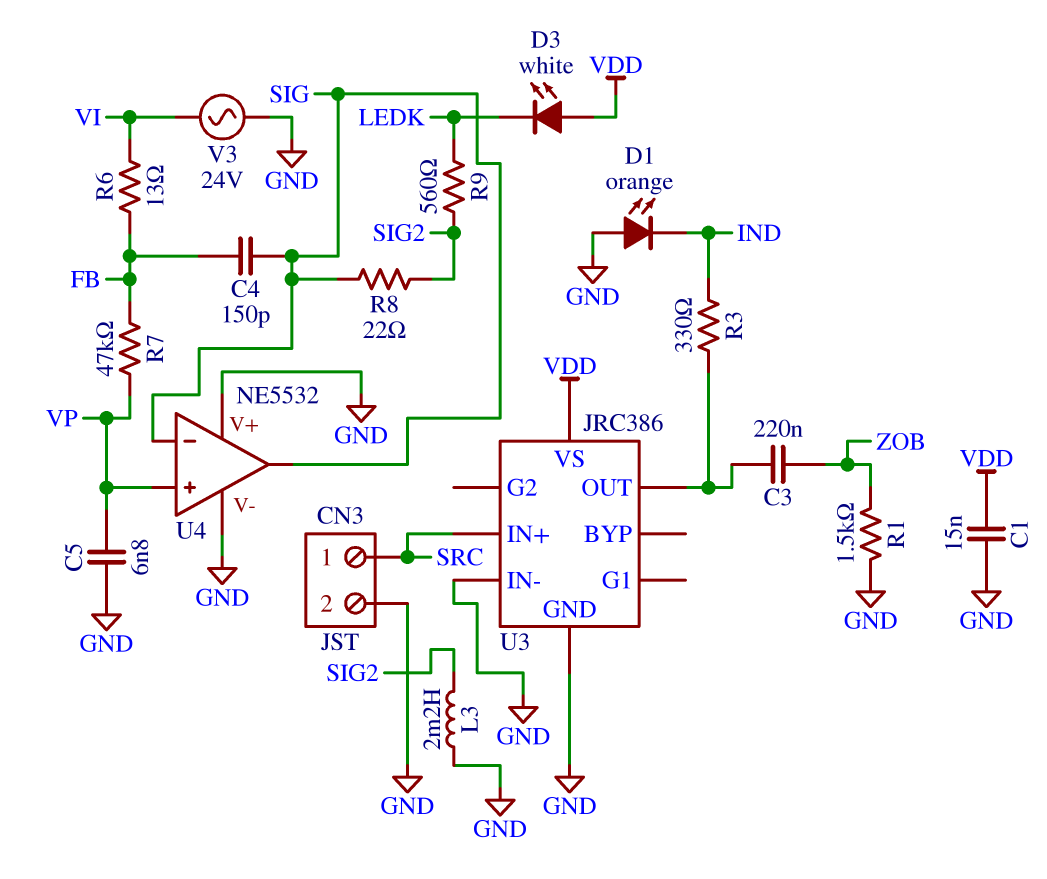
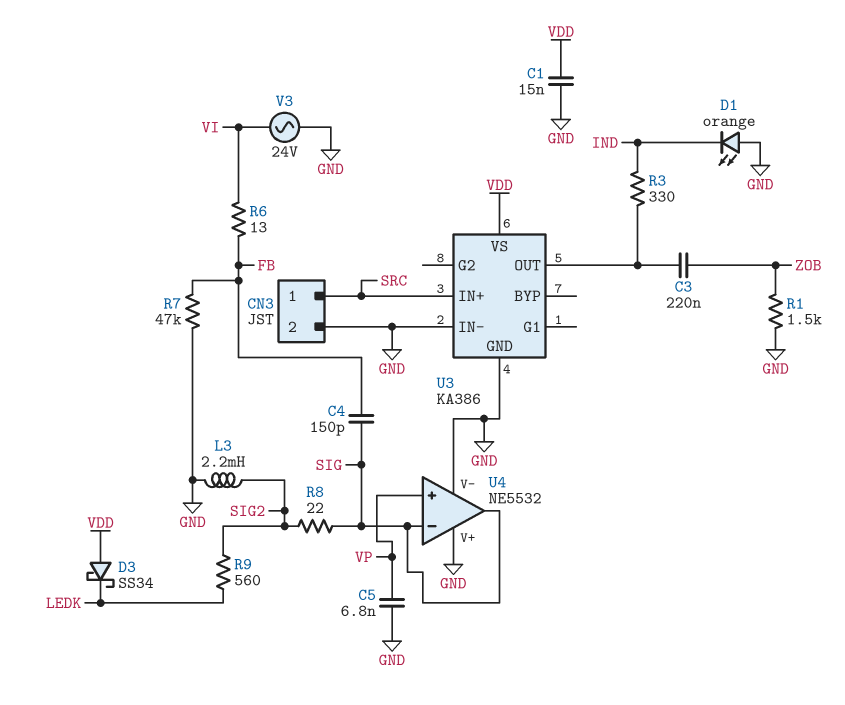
D3: LED white (A VDD, K LEDK) -> schottky SS34 (A VDD, K LEDK)
R7: 47k (FB, VP) -> 47k (FB, GND)
U3: JRC386 -> KA386

